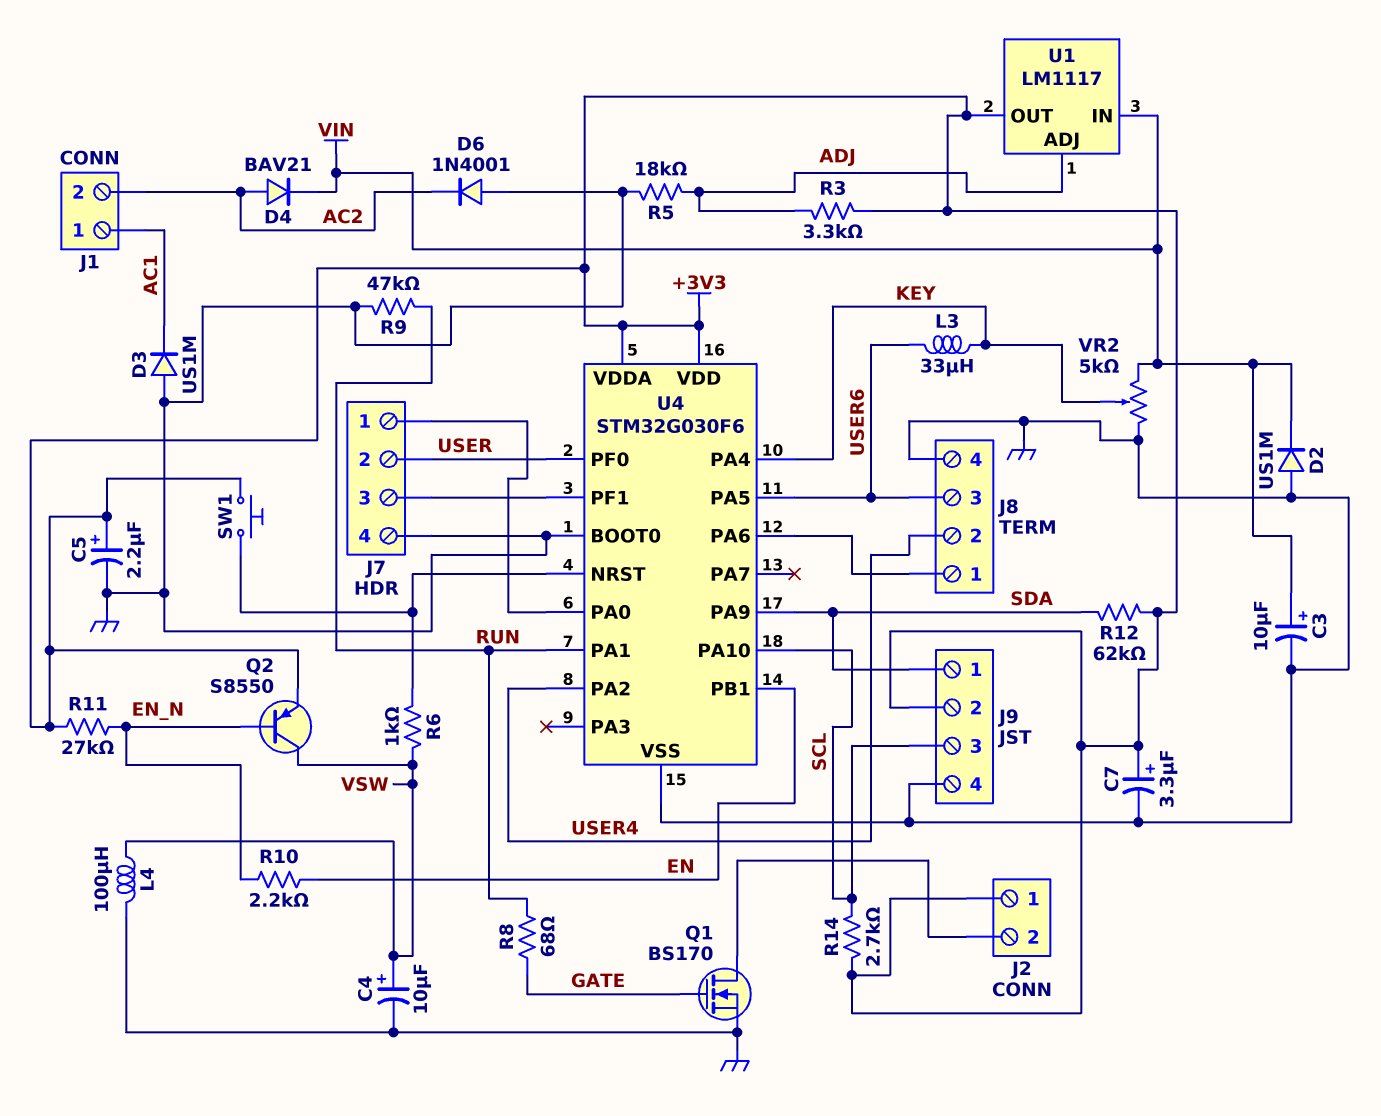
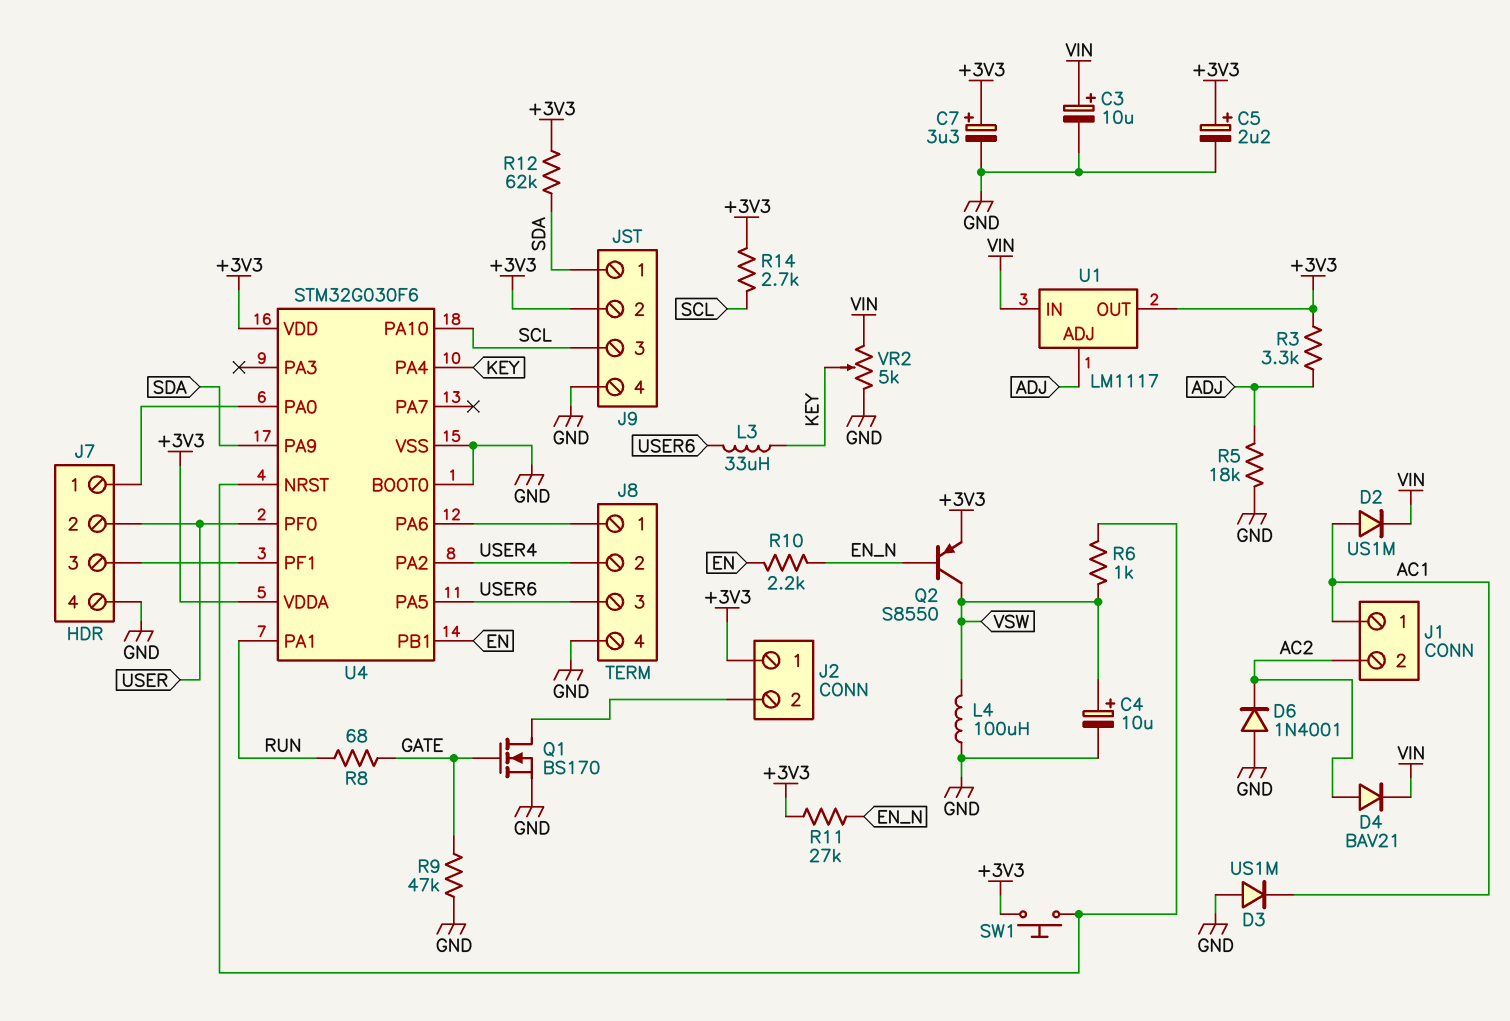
D2: diode US1M (A GND, K VIN) -> diode US1M (A AC1, K VIN)
R9: 47k (GND, RUN) -> 47k (GATE, GND)

